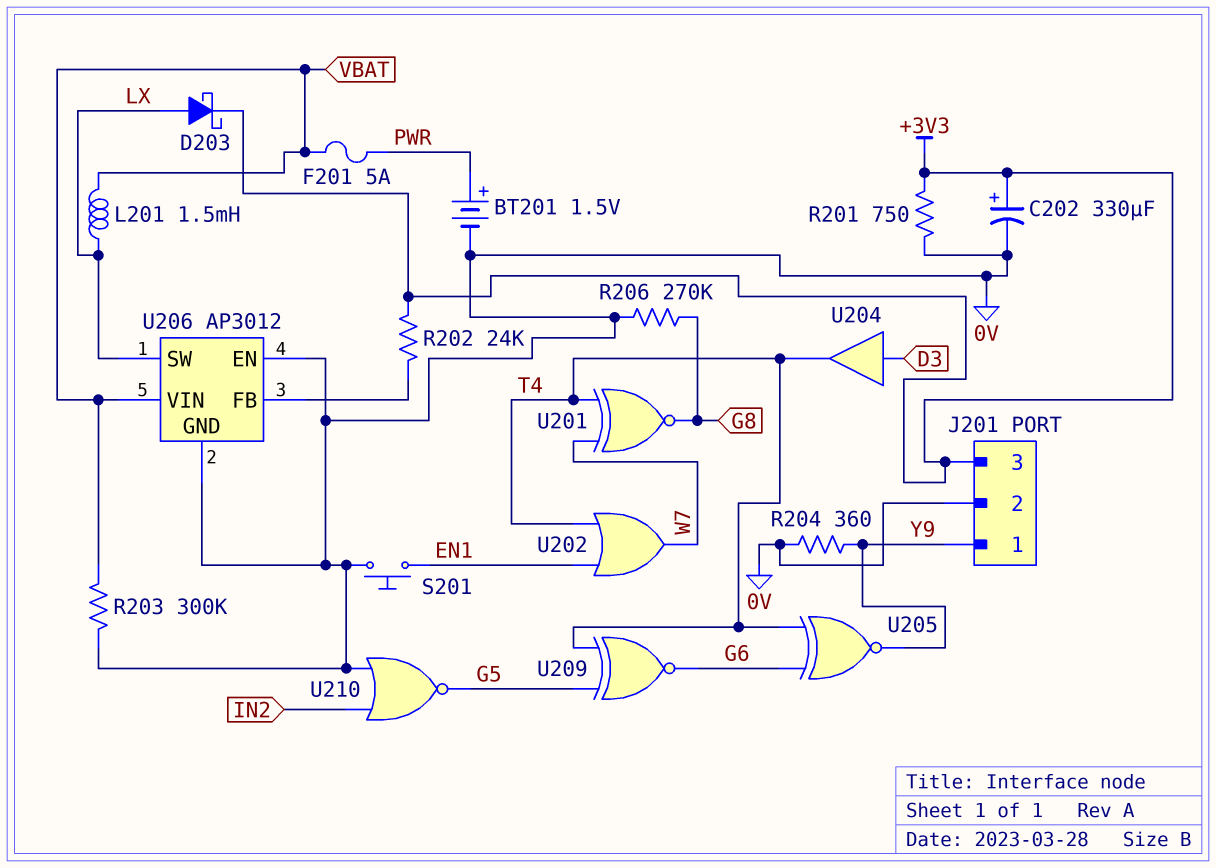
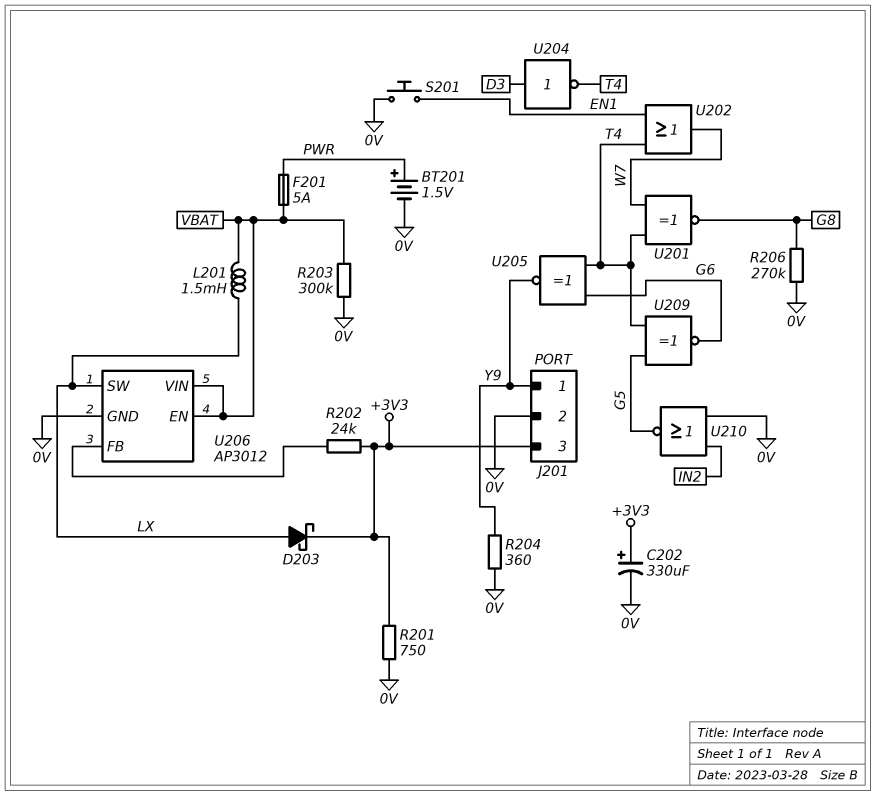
U204: buffer (in D3, out T4) -> NOT (in D3, out T4)
U206 pin EN: 0V -> VBAT

